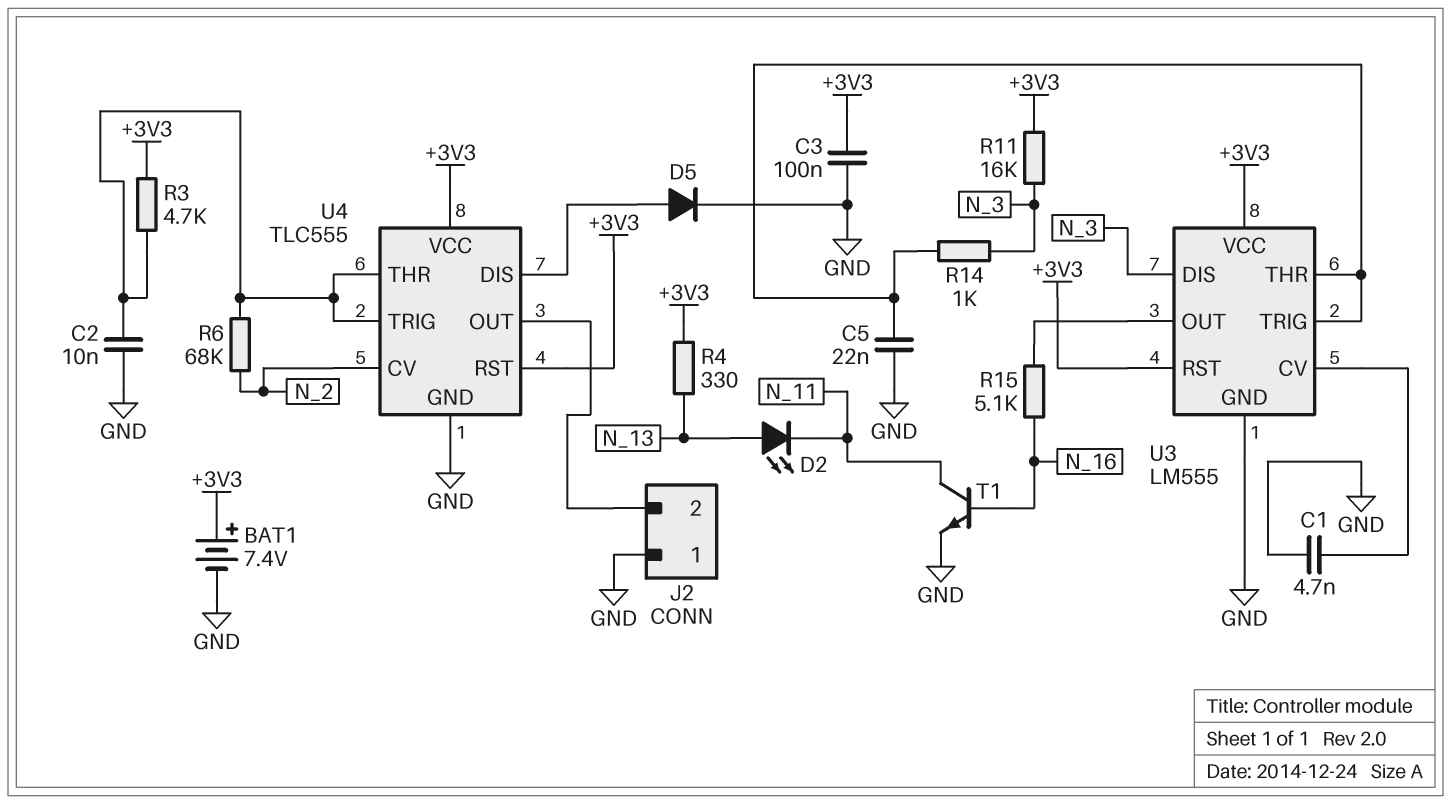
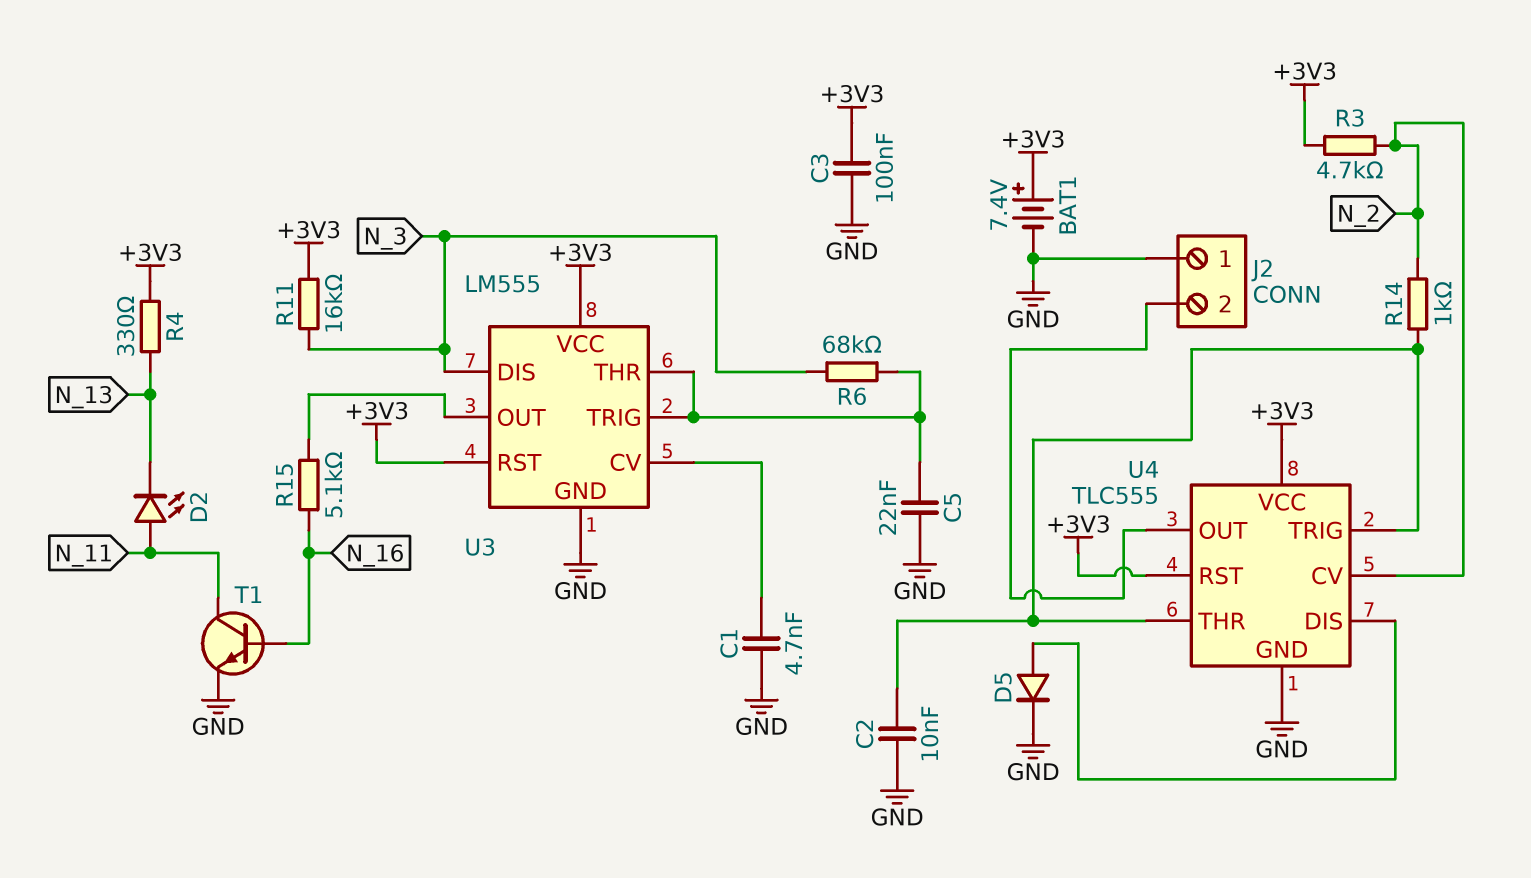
D2: LED (A N_13, K N_11) -> LED (A N_11, K N_13)
R3: 4.7k (+3V3, U4/THR) -> 4.7k (+3V3, N_2)
R6: 68k (N_2, U4/THR) -> 68k (N_3, U3/THR)
R14: 1k (N_3, U3/THR) -> 1k (N_2, U4/THR)

